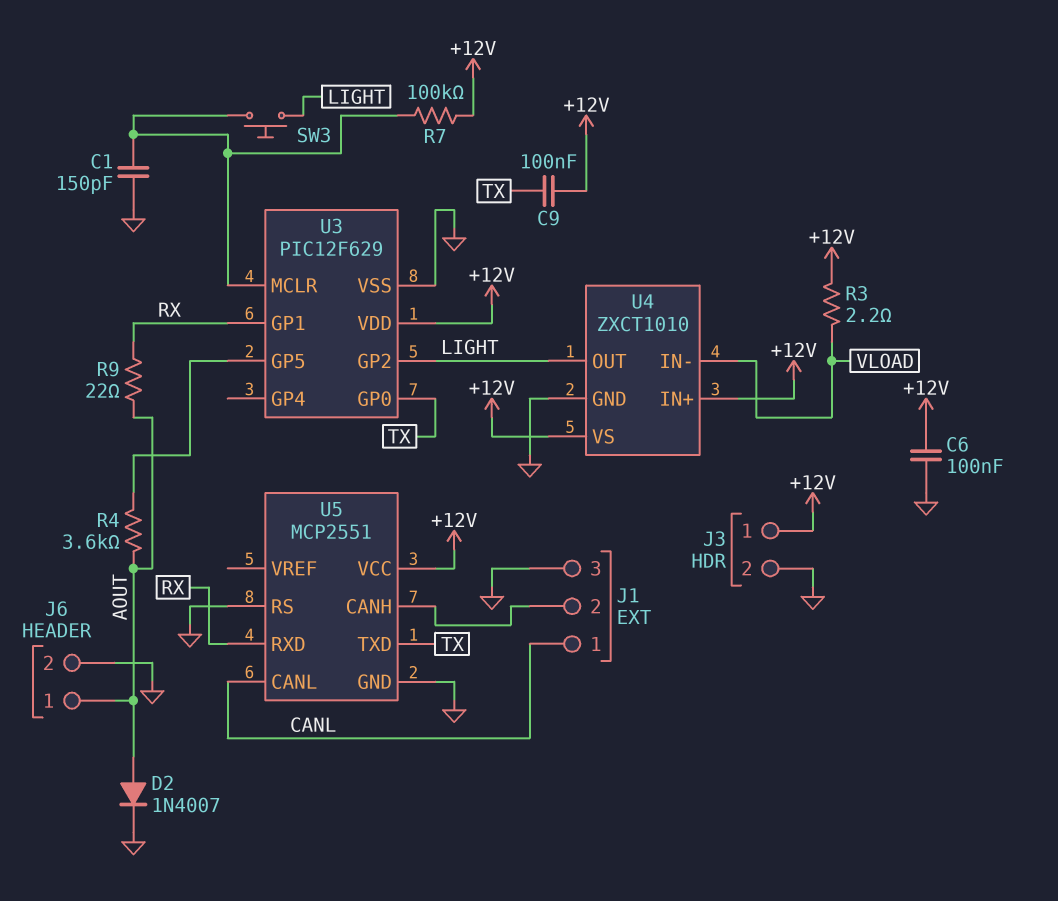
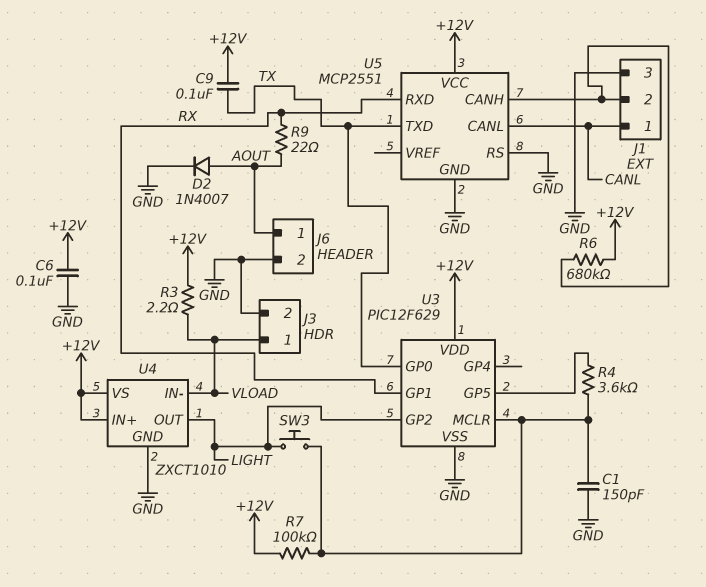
J3 pin 1: +12V -> VLOAD
R4: 3.6k (AOUT, U3/GP5) -> 3.6k (U3/GP5, U3/MCLR)
R6: none -> 680k (+12V, J1/2)

